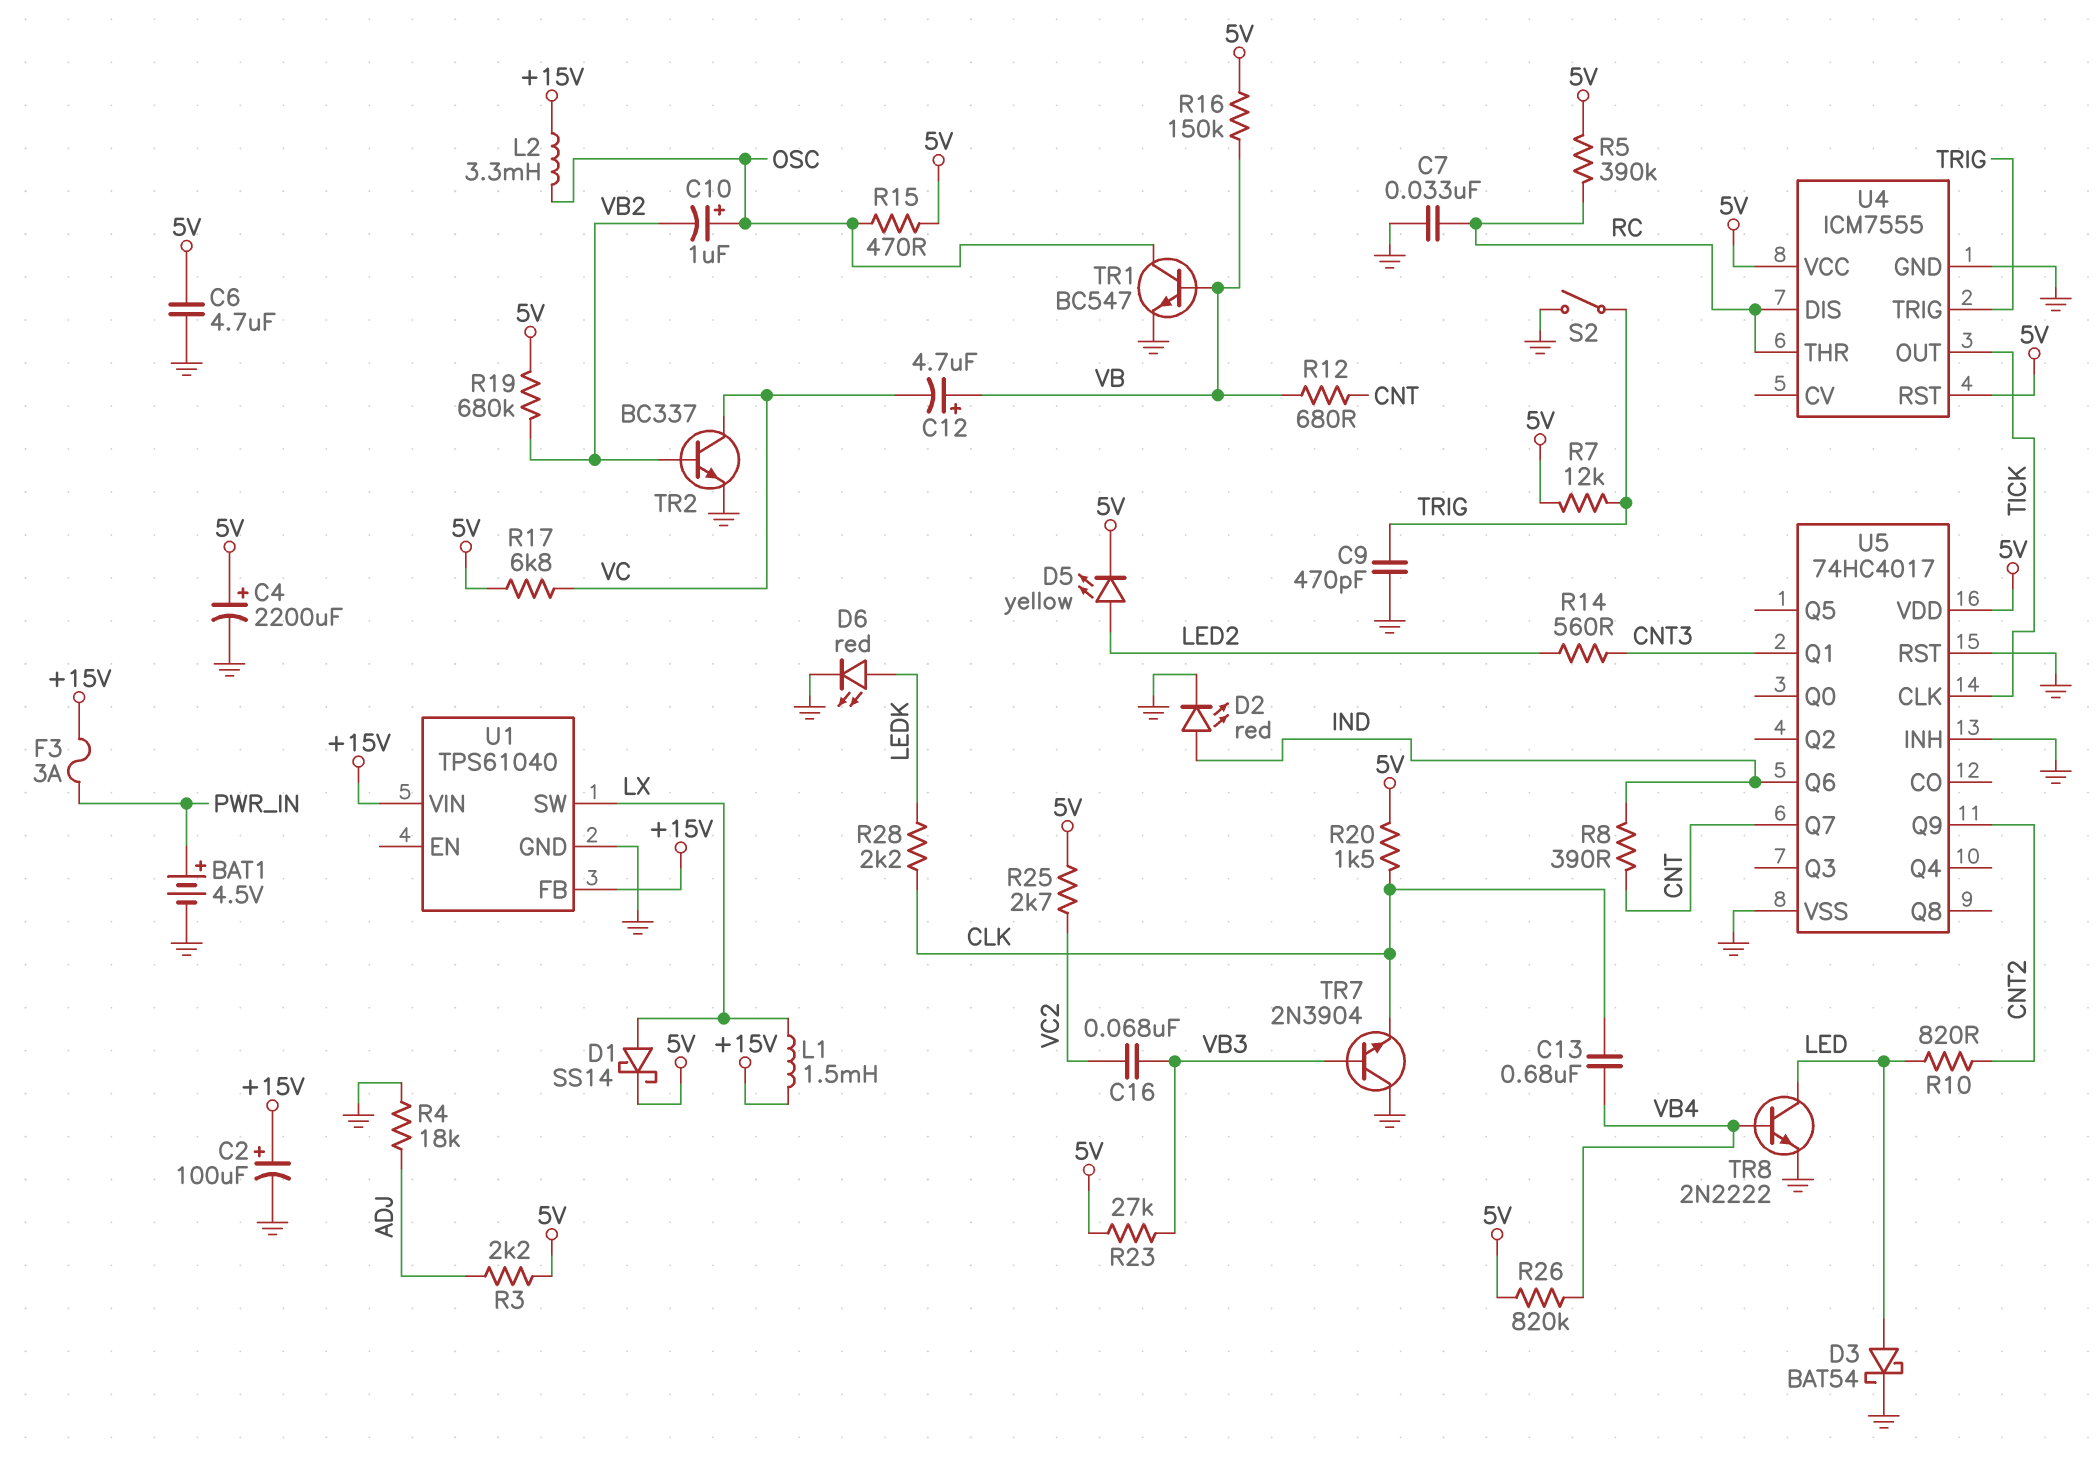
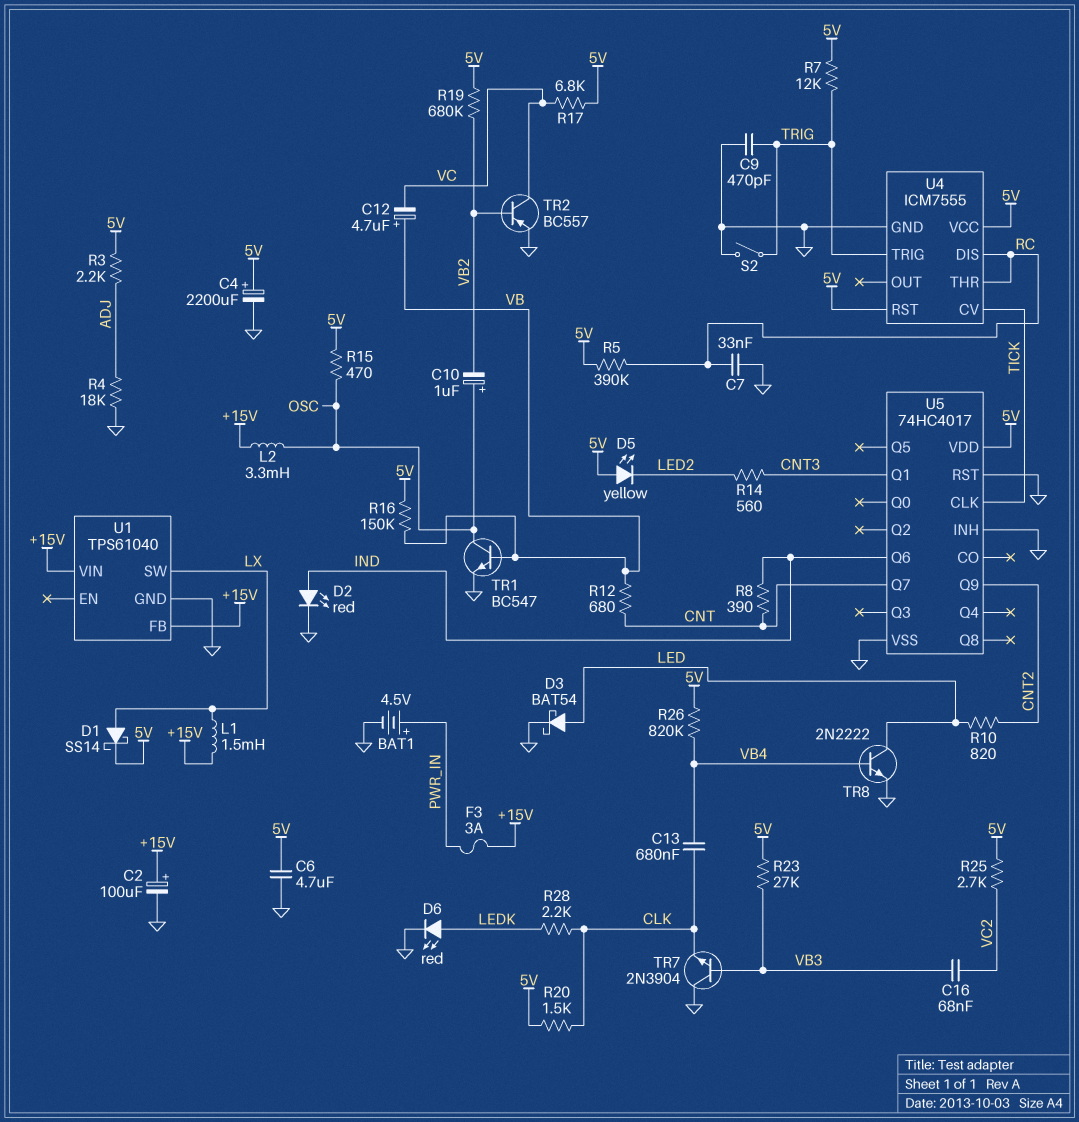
D5: LED yellow (A LED2, K 5V) -> LED yellow (A 5V, K LED2)
TR2: NPN BC337 (B VB2, C VC, E GND) -> PNP BC557 (B VB2, C VC, E GND)
U4 pin CV: none -> TICK
U4 pin OUT: TICK -> none

